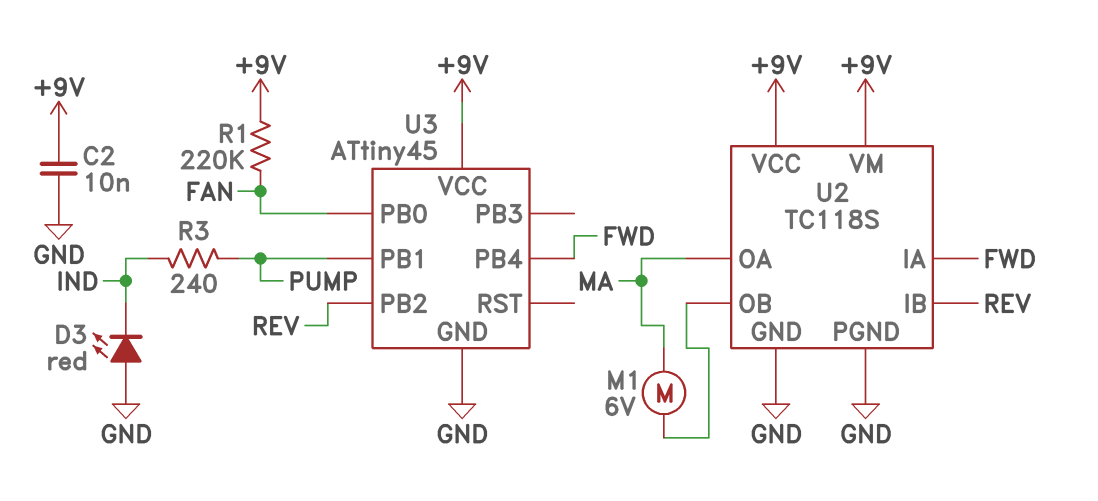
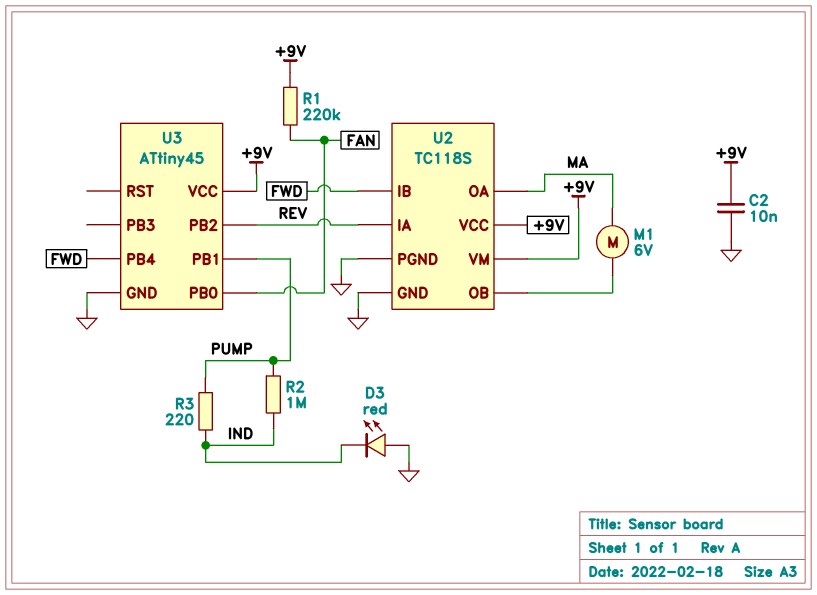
R2: none -> 1M (IND, PUMP)
R3: 240 (IND, PUMP) -> 220 (IND, PUMP)
U2 pin IA: FWD -> REV
U2 pin IB: REV -> FWD

